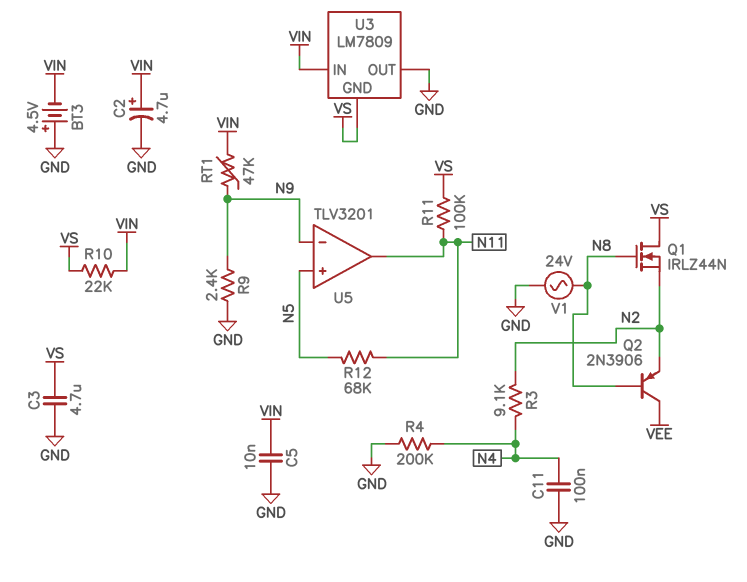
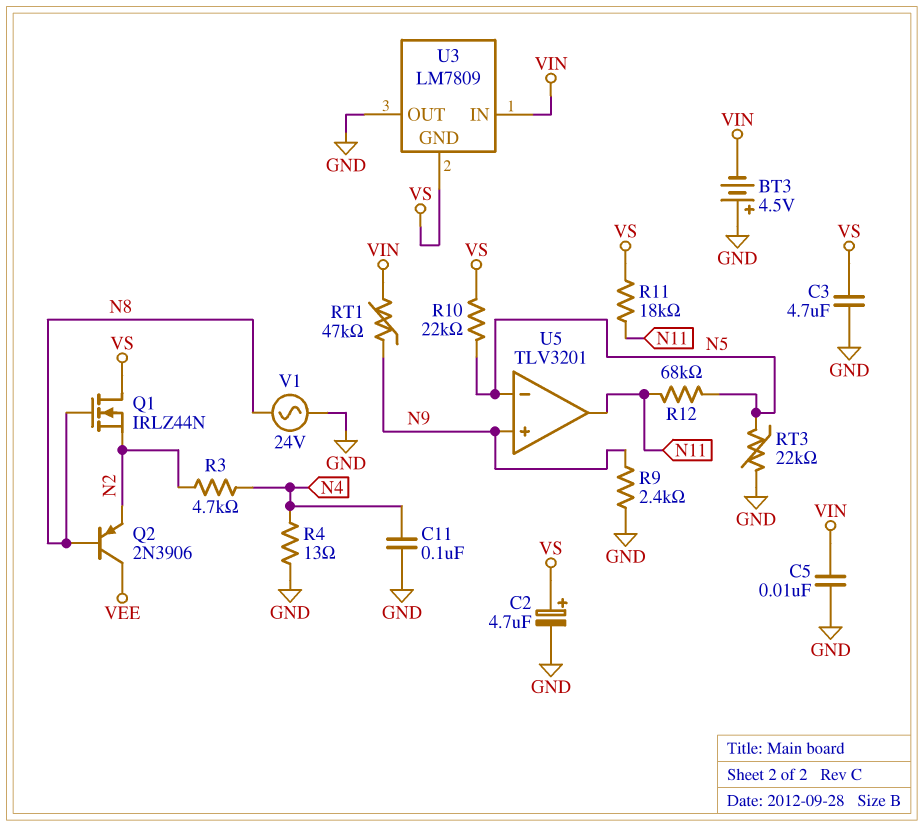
C2: 4.7uF (plus VIN, minus GND) -> 4.7uF (plus VS, minus GND)
R3: 9.1k (N2, N4) -> 4.7k (N2, N4)
R4: 200k (GND, N4) -> 13 (GND, N4)
R10: 22k (VIN, VS) -> 22k (N5, VS)
R11: 100k (N11, VS) -> 18k (N11, VS)
RT3: none -> 22k (GND, N5)
U5 pin in+: N5 -> N9
U5 pin in-: N9 -> N5

